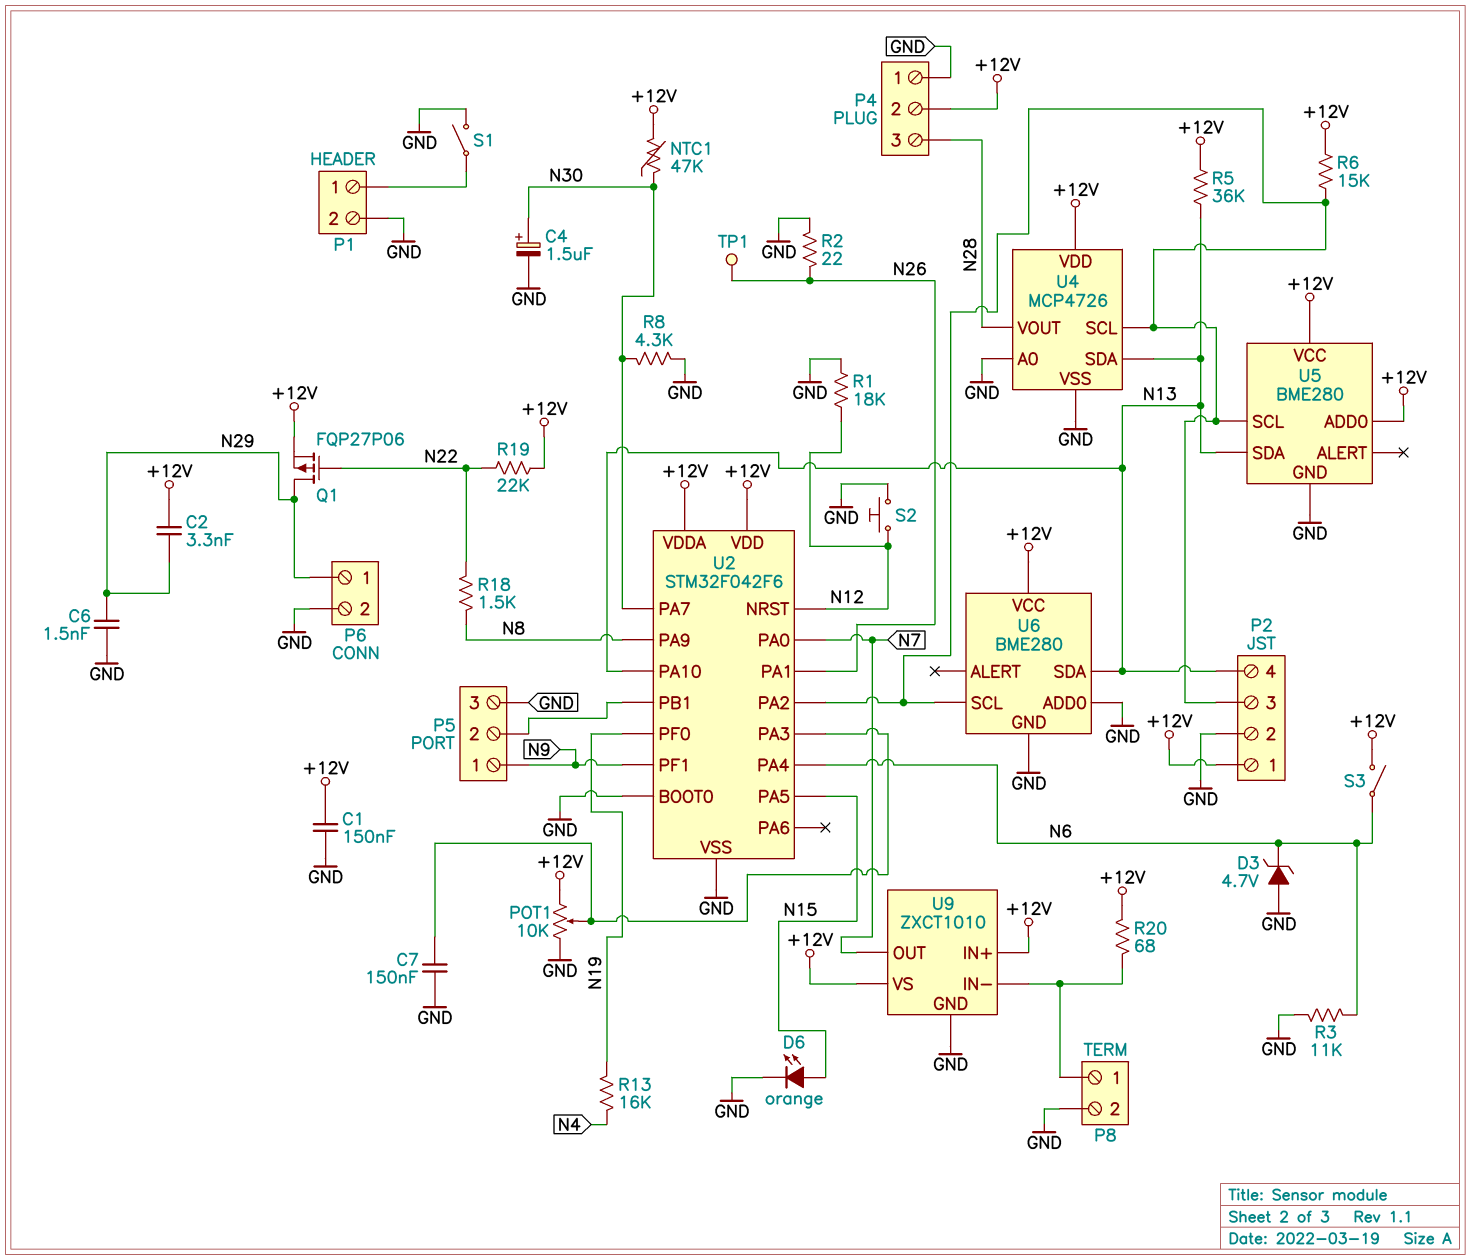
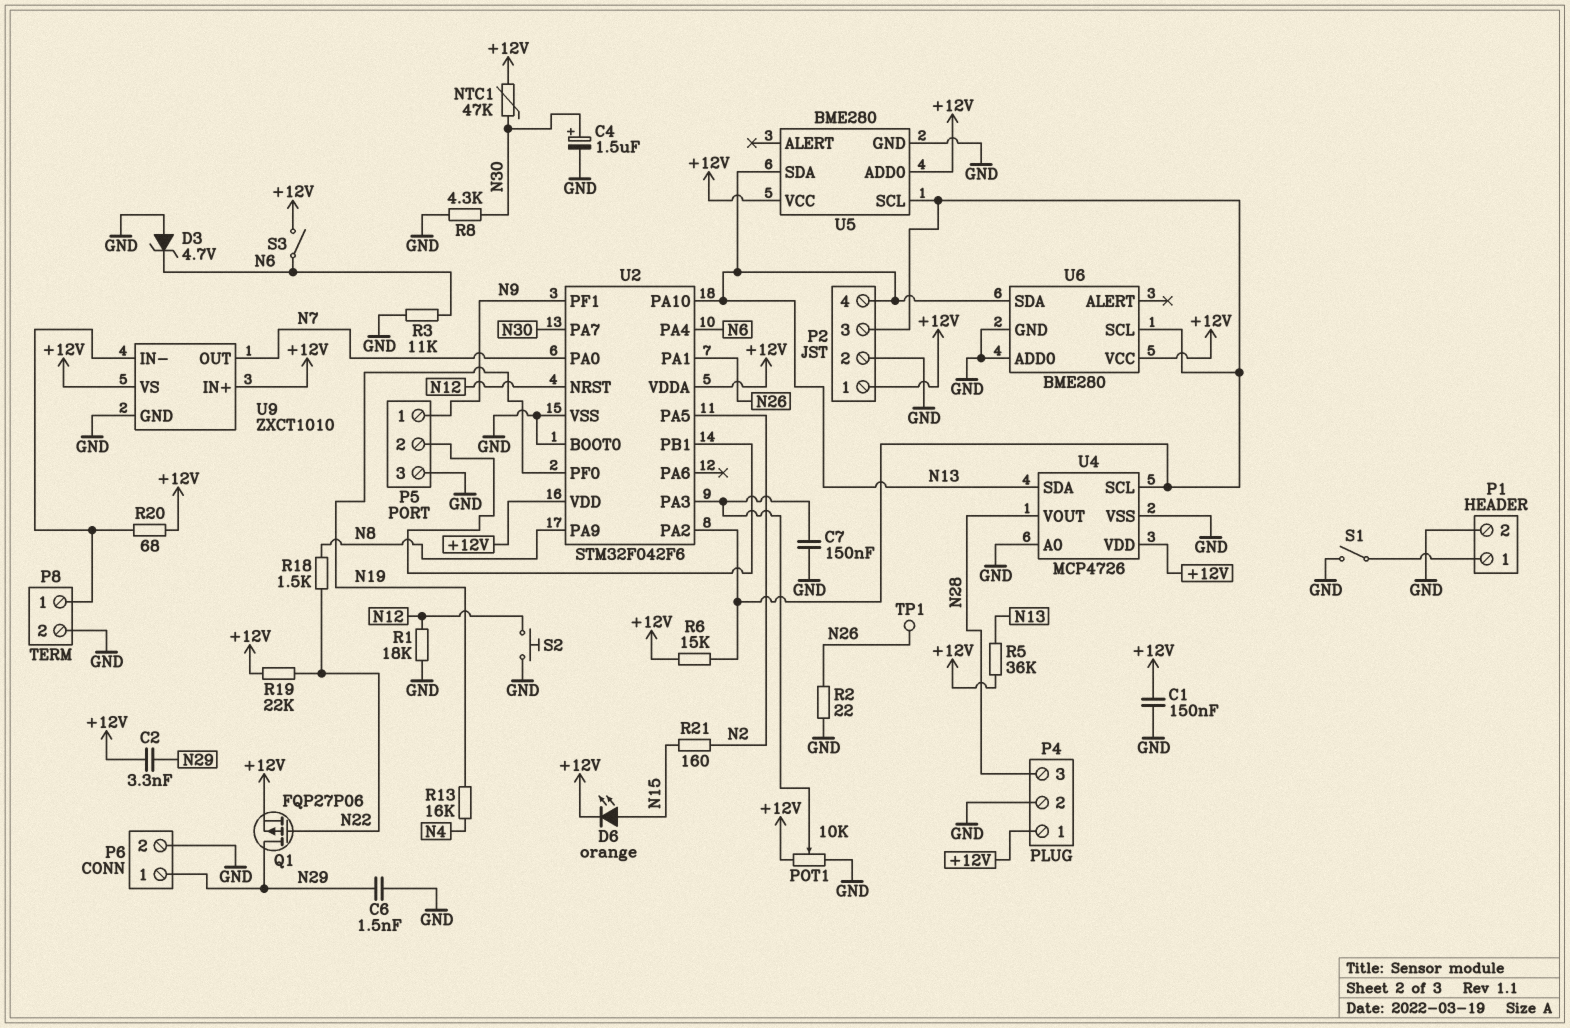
D6: LED orange (A N15, K GND) -> LED orange (A N15, K +12V)
P4 pin 1: GND -> +12V
P4 pin 2: +12V -> GND
R21: none -> 160 (N2, N15)
U2 pin PA5: N15 -> N2

